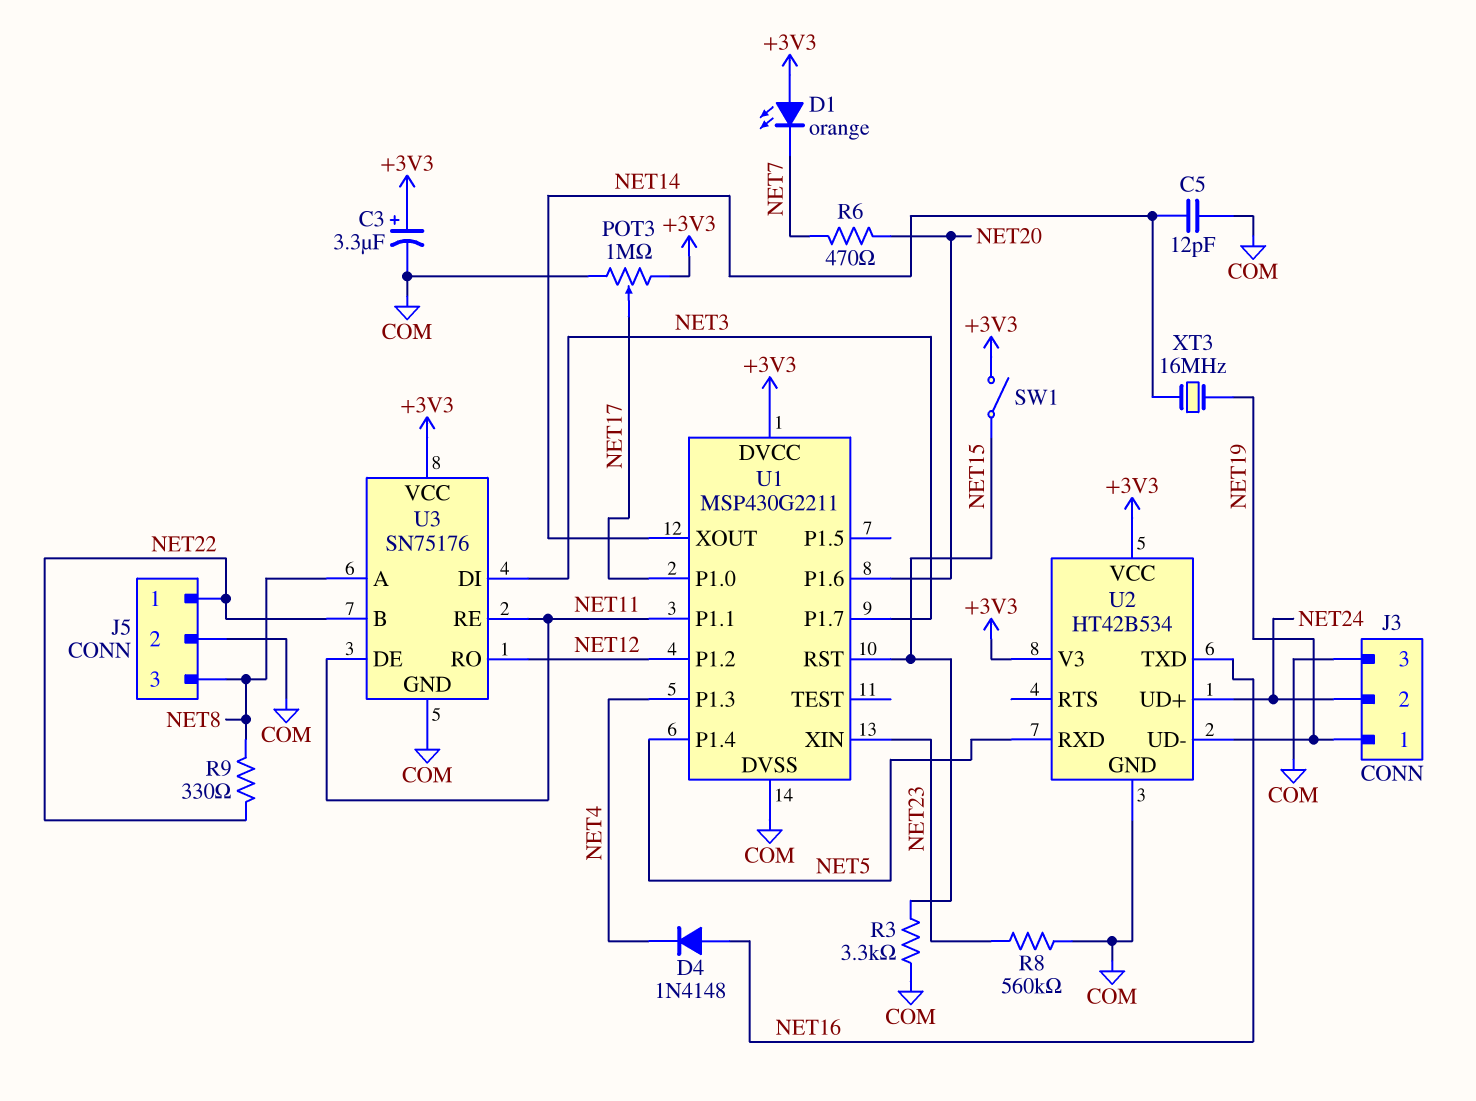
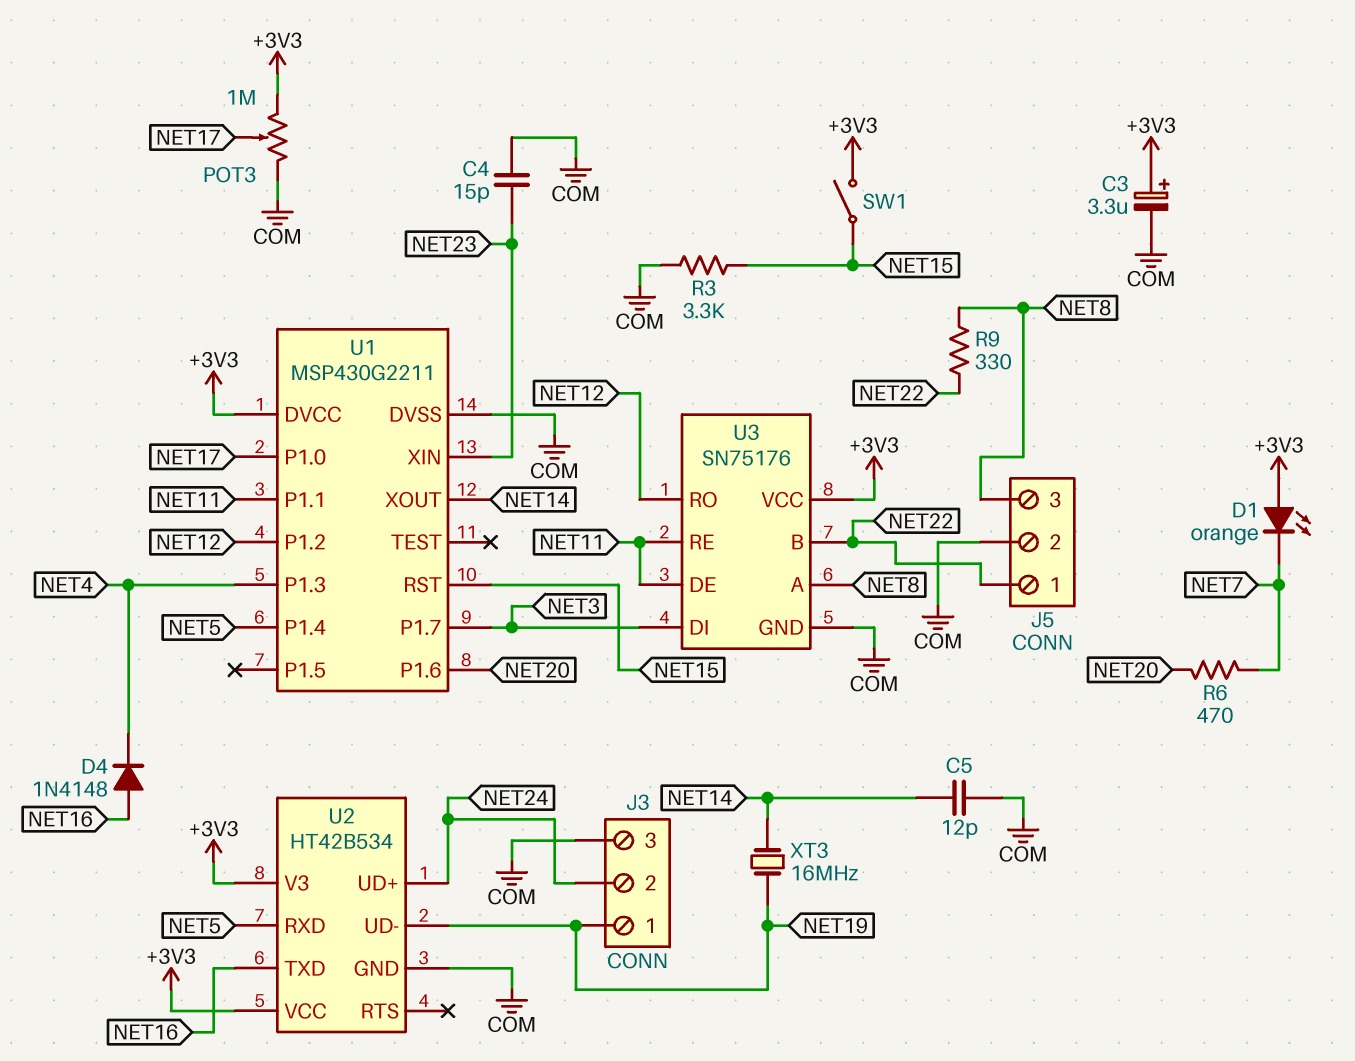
C4: none -> 15pF (COM, NET23)
R8: 560k (COM, NET23) -> none

